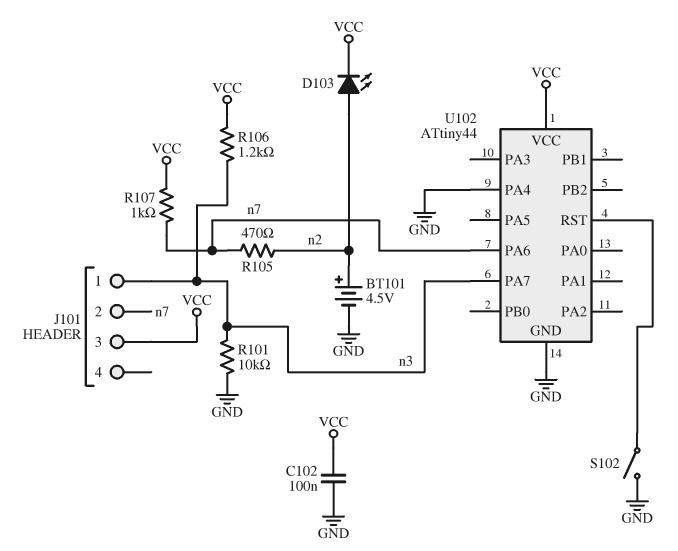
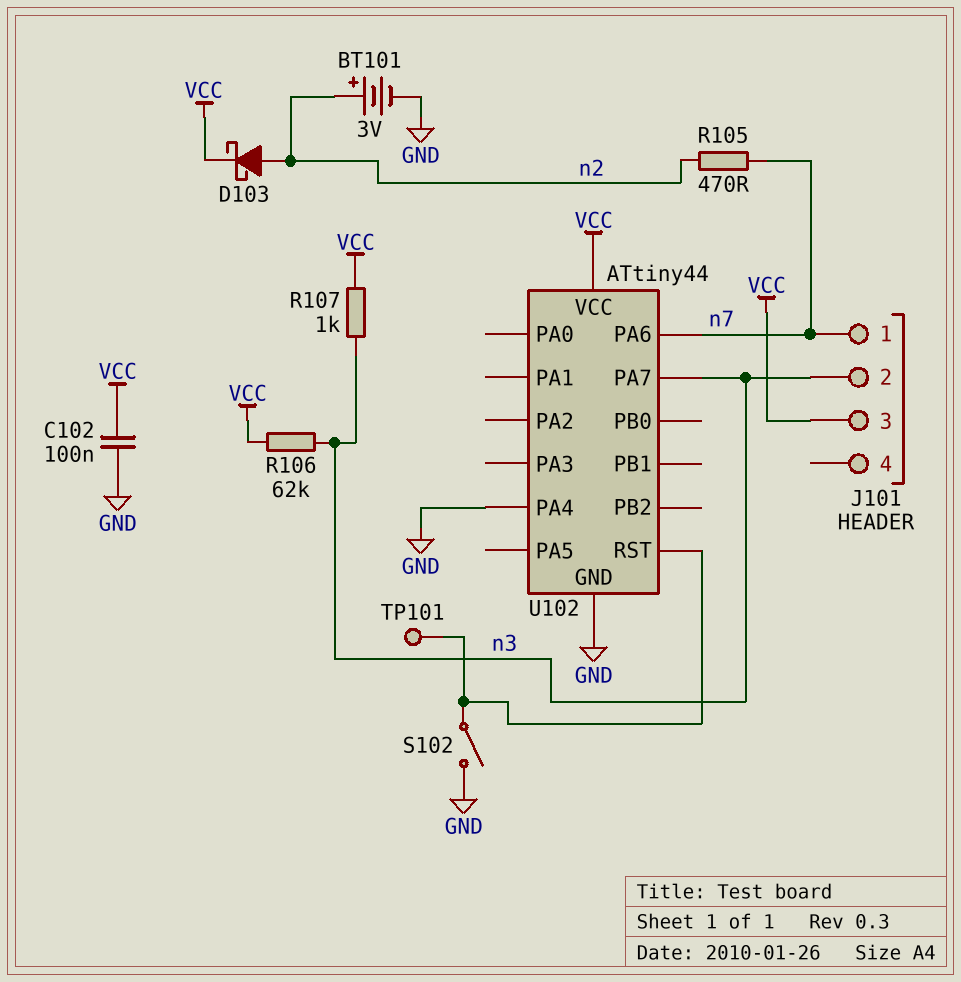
BT101: 4.5V (plus n2, minus GND) -> 3V (plus n2, minus GND)
D103: LED (A n2, K VCC) -> schottky (A n2, K VCC)
J101 pin 1: n3 -> n7
J101 pin 2: n7 -> n3
R101: 10k (GND, n3) -> none
R106: 1.2k (VCC, n3) -> 62k (VCC, n3)
R107: 1k (VCC, n7) -> 1k (VCC, n3)
TP101: none -> test point (U102/RST)

